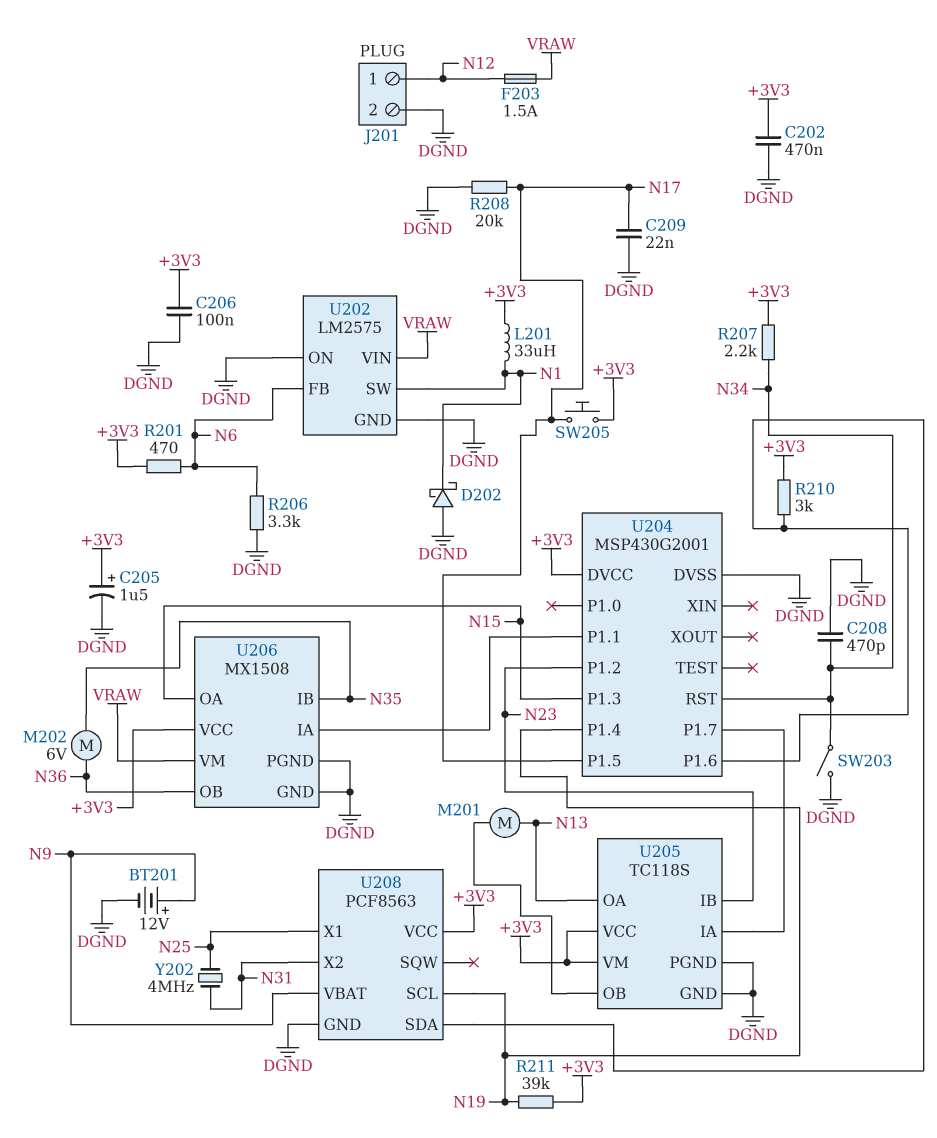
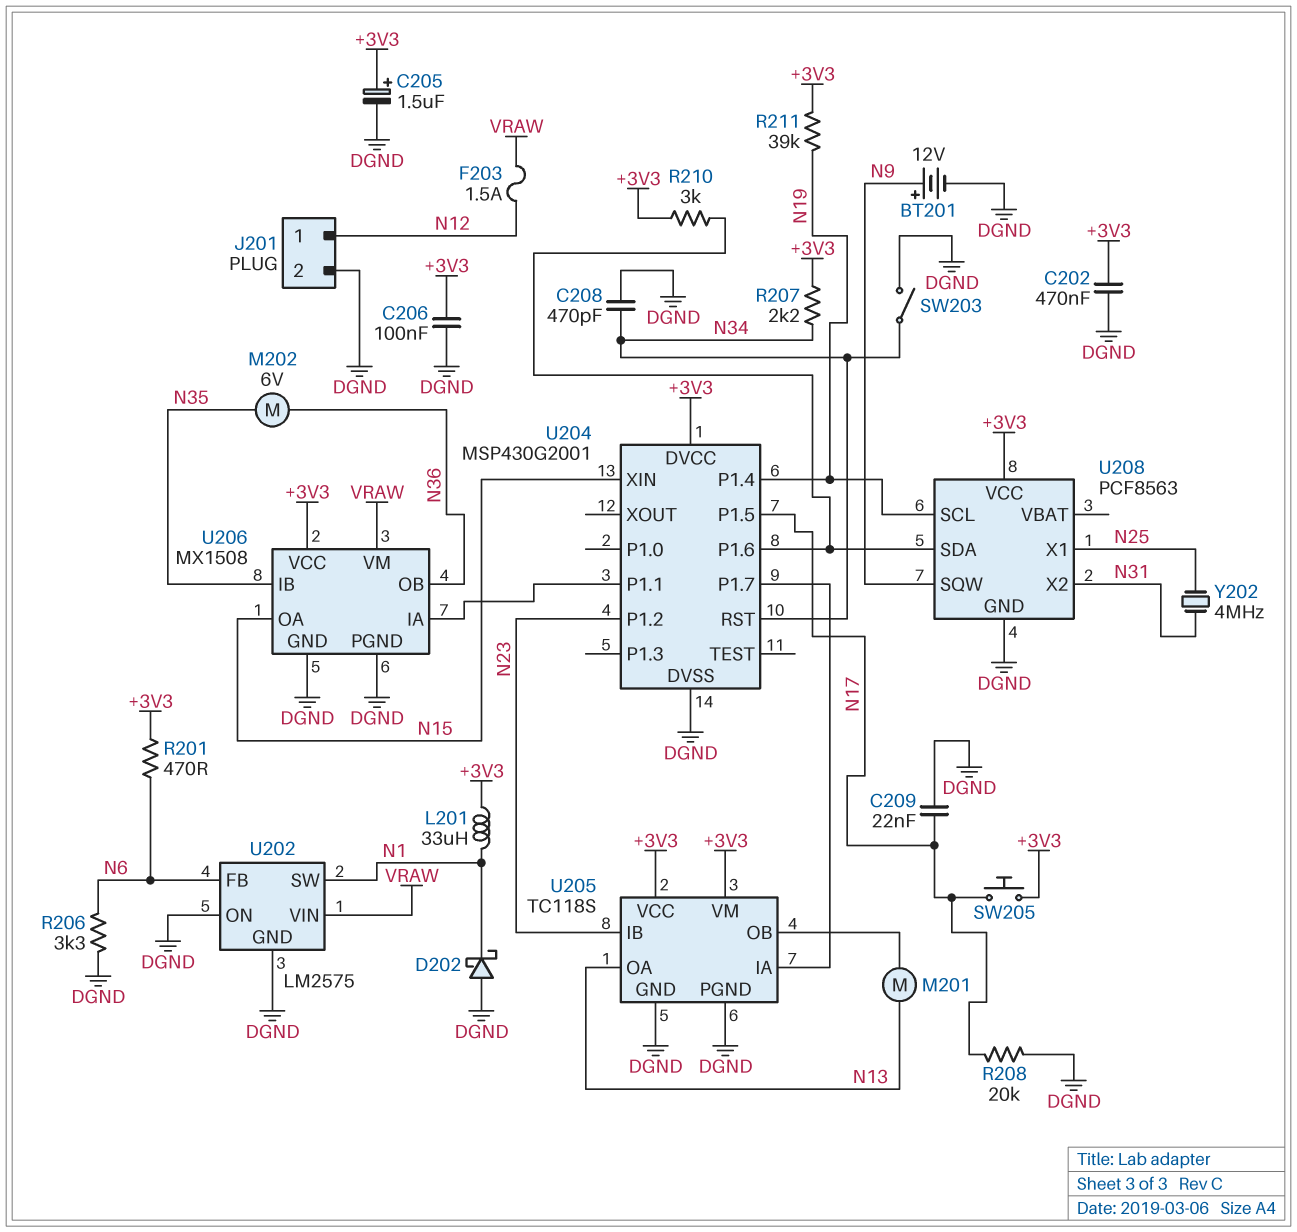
U204 pin P1.3: N15 -> none
U204 pin XIN: none -> N15
U208 pin SQW: none -> N9
U208 pin VBAT: N9 -> none

